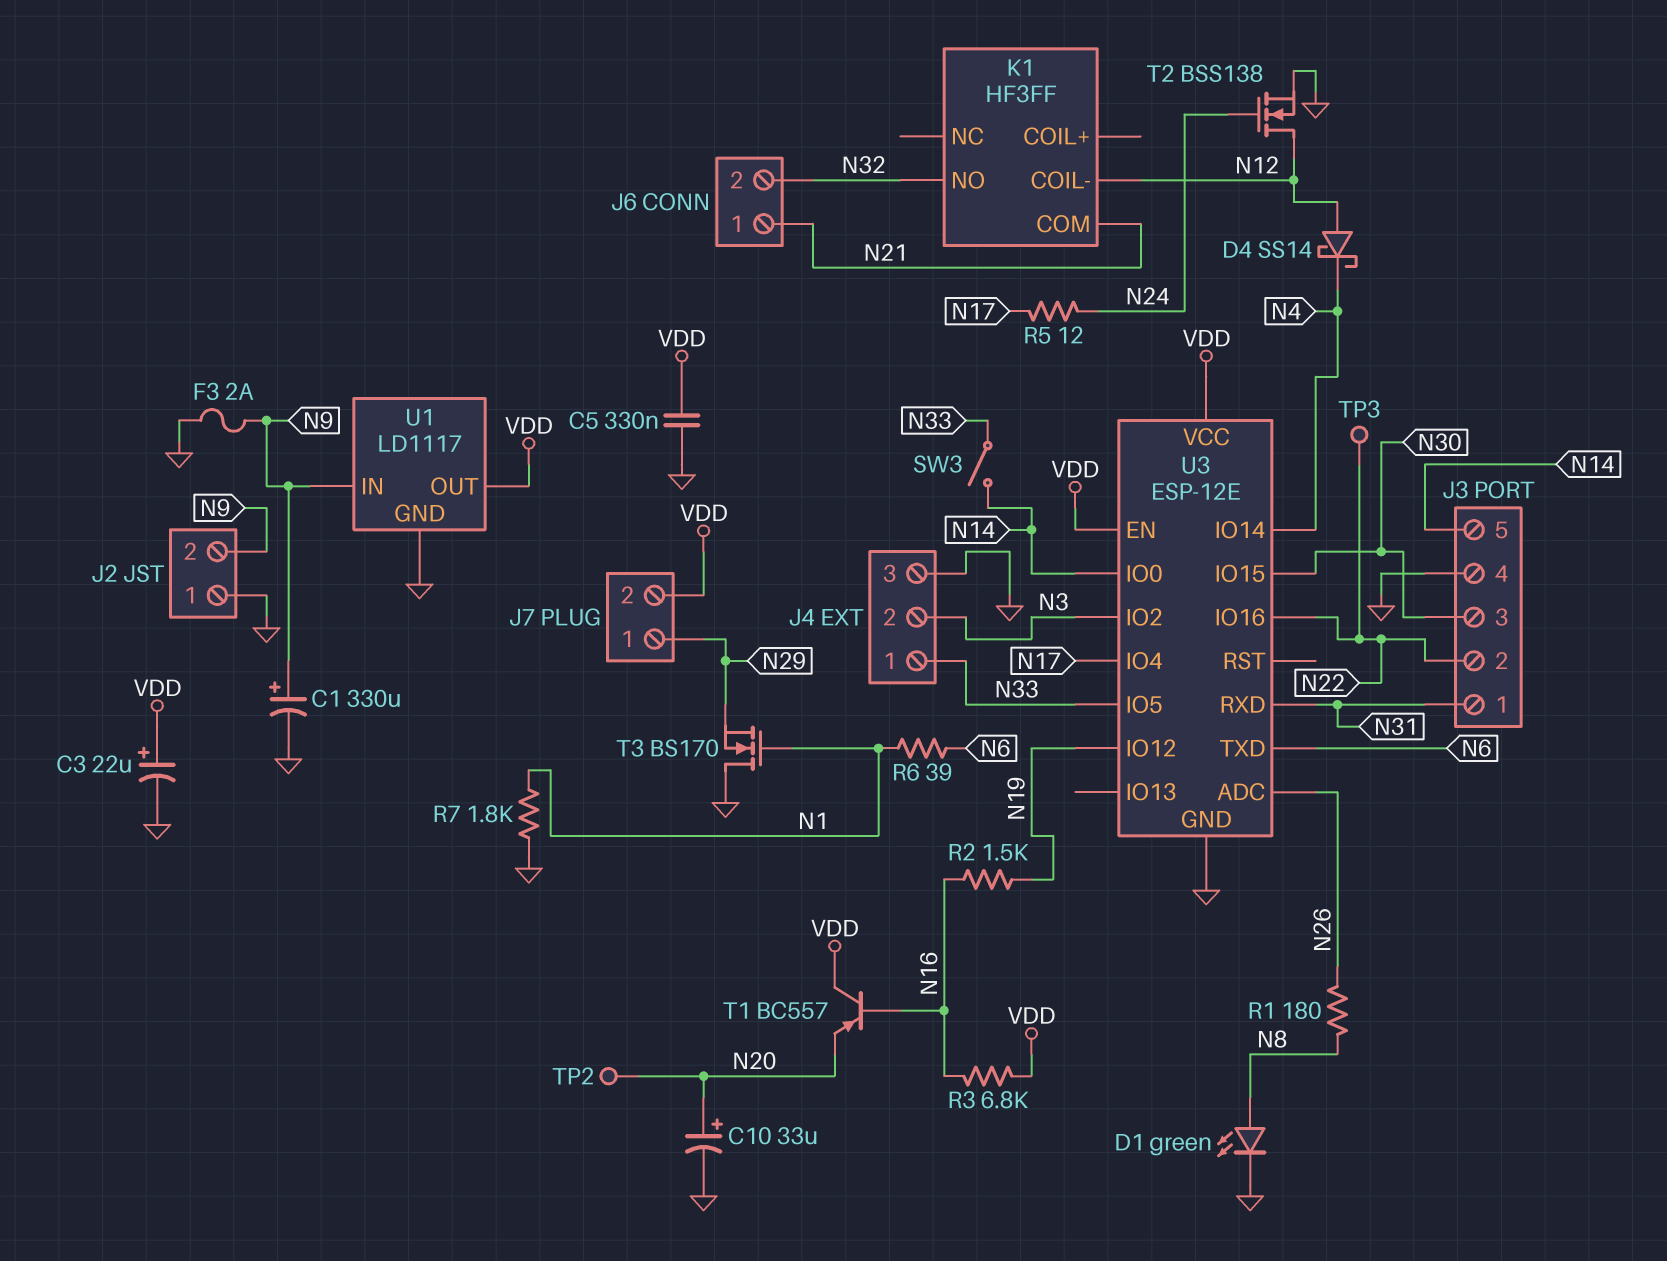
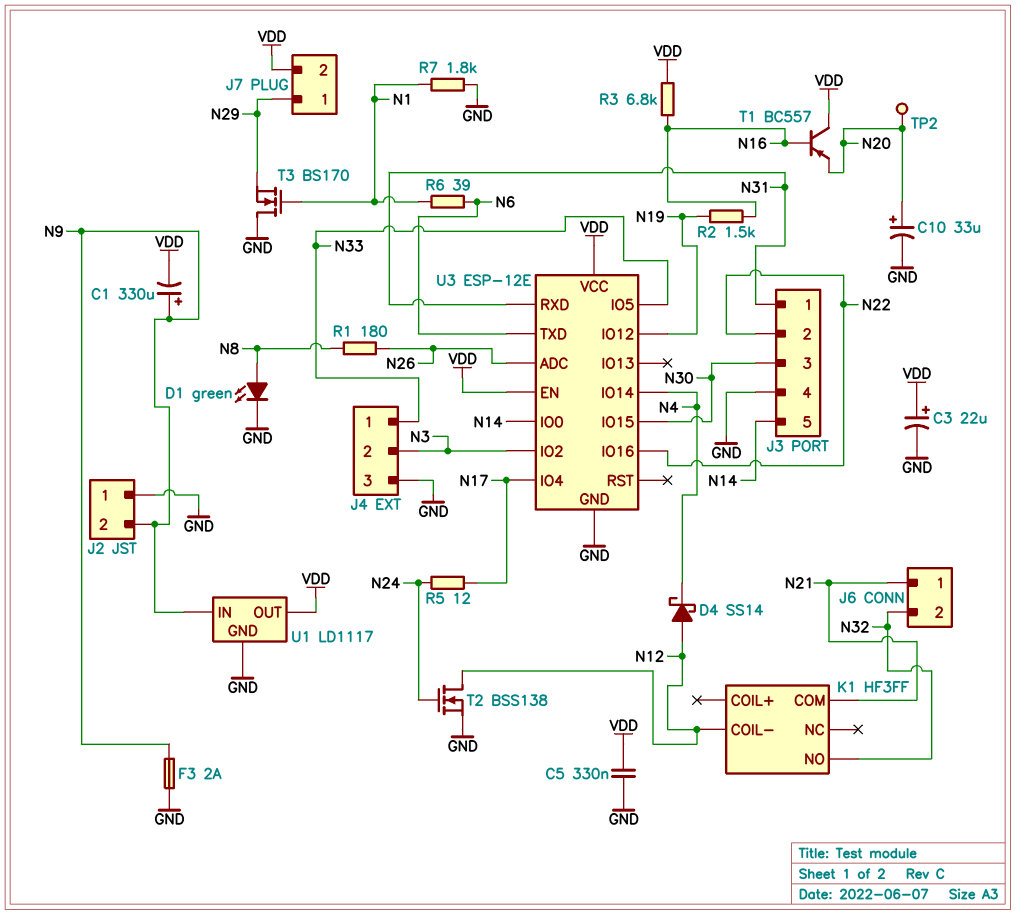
C1: 330uF (plus N9, minus GND) -> 330uF (plus N9, minus VDD)
SW3: switch (N14, N33) -> none
TP3: test point (N22) -> none

